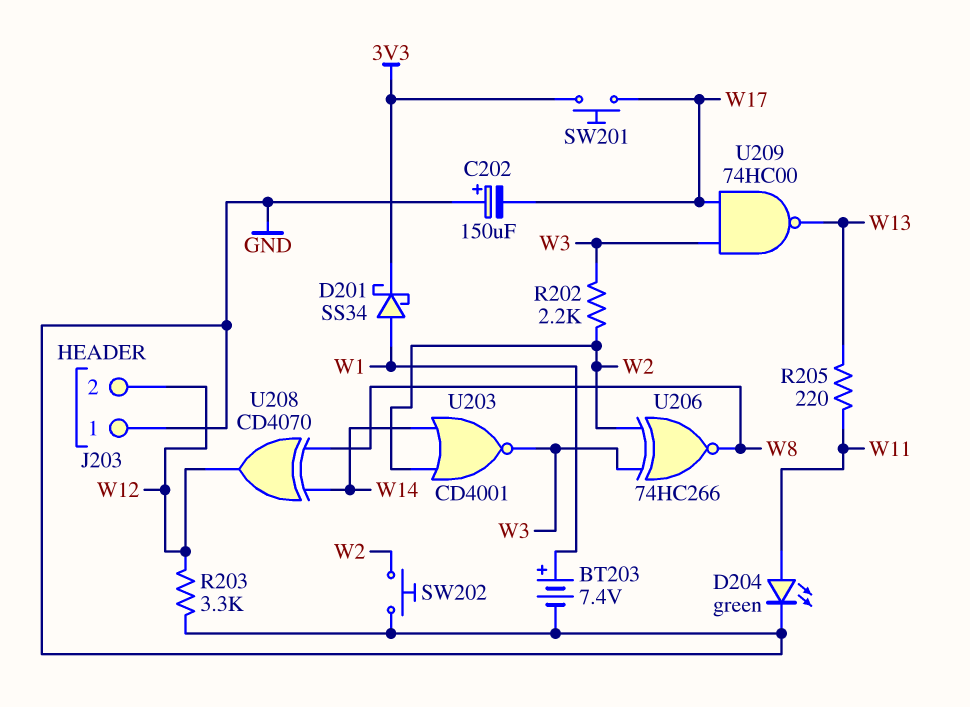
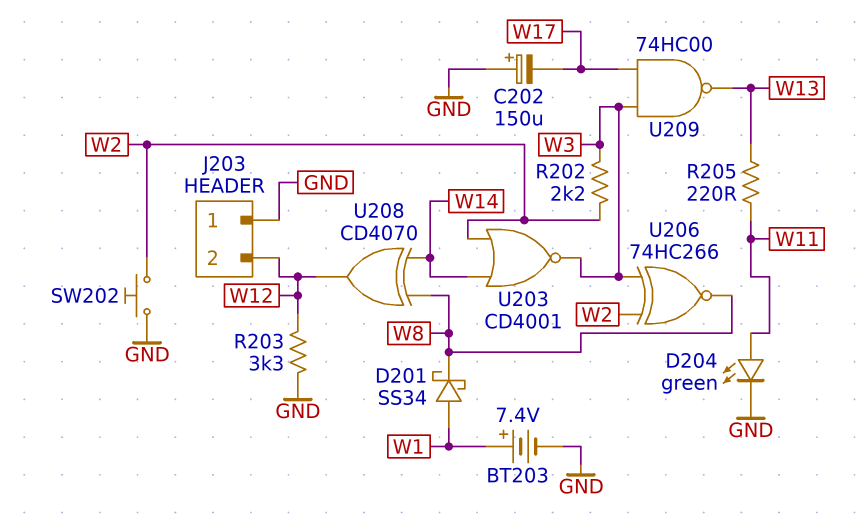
D201: schottky SS34 (A W1, K 3V3) -> schottky SS34 (A W1, K W8)
SW201: button (3V3, W17) -> none

